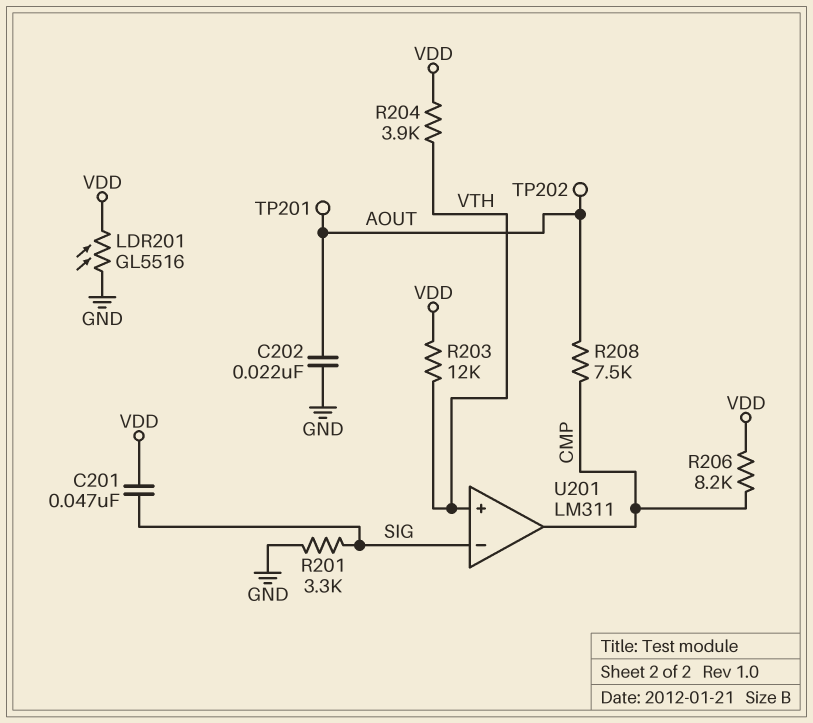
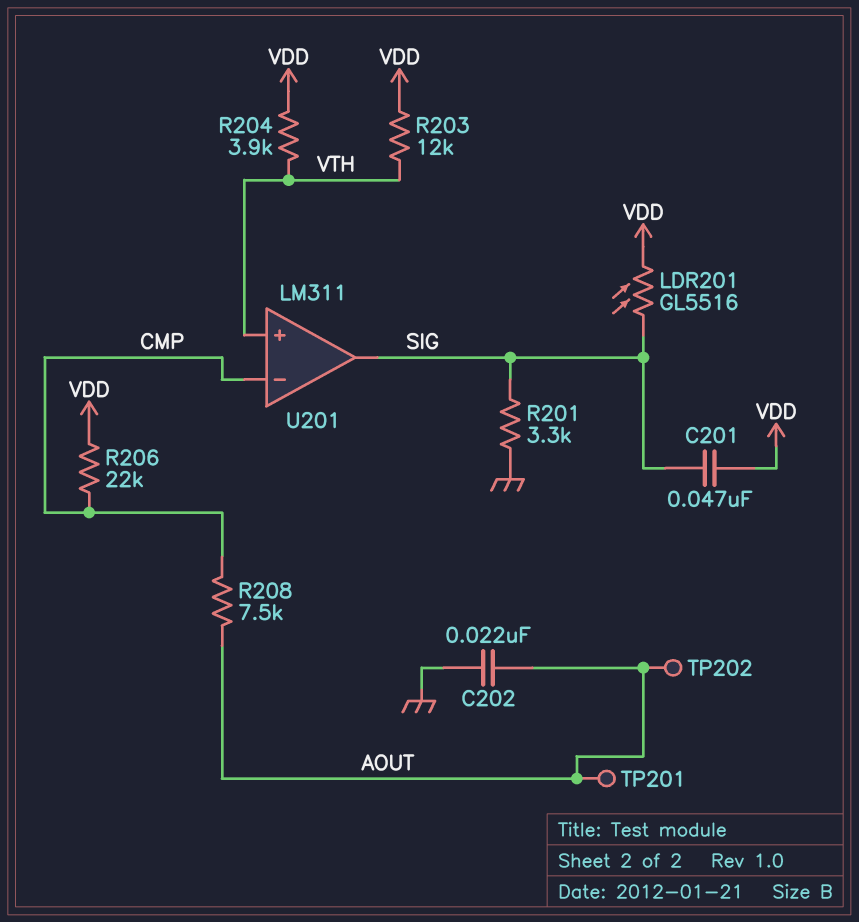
LDR201: GL5516 (GND, VDD) -> GL5516 (SIG, VDD)
R206: 8.2k (CMP, VDD) -> 22k (CMP, VDD)
U201 pin in-: SIG -> CMP
U201 pin out: CMP -> SIG

